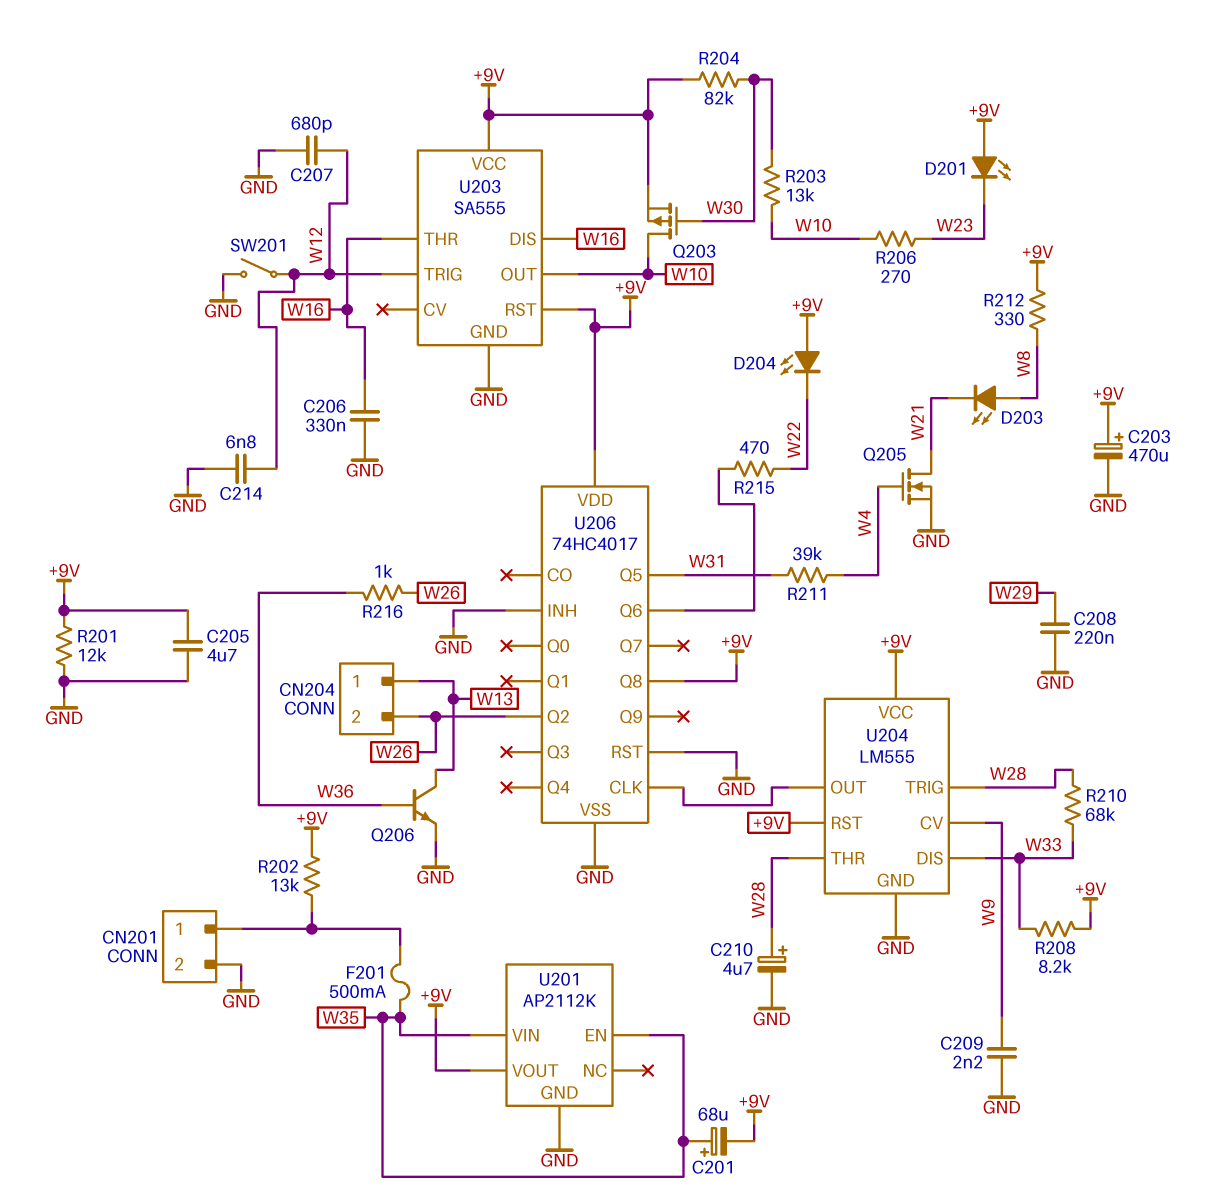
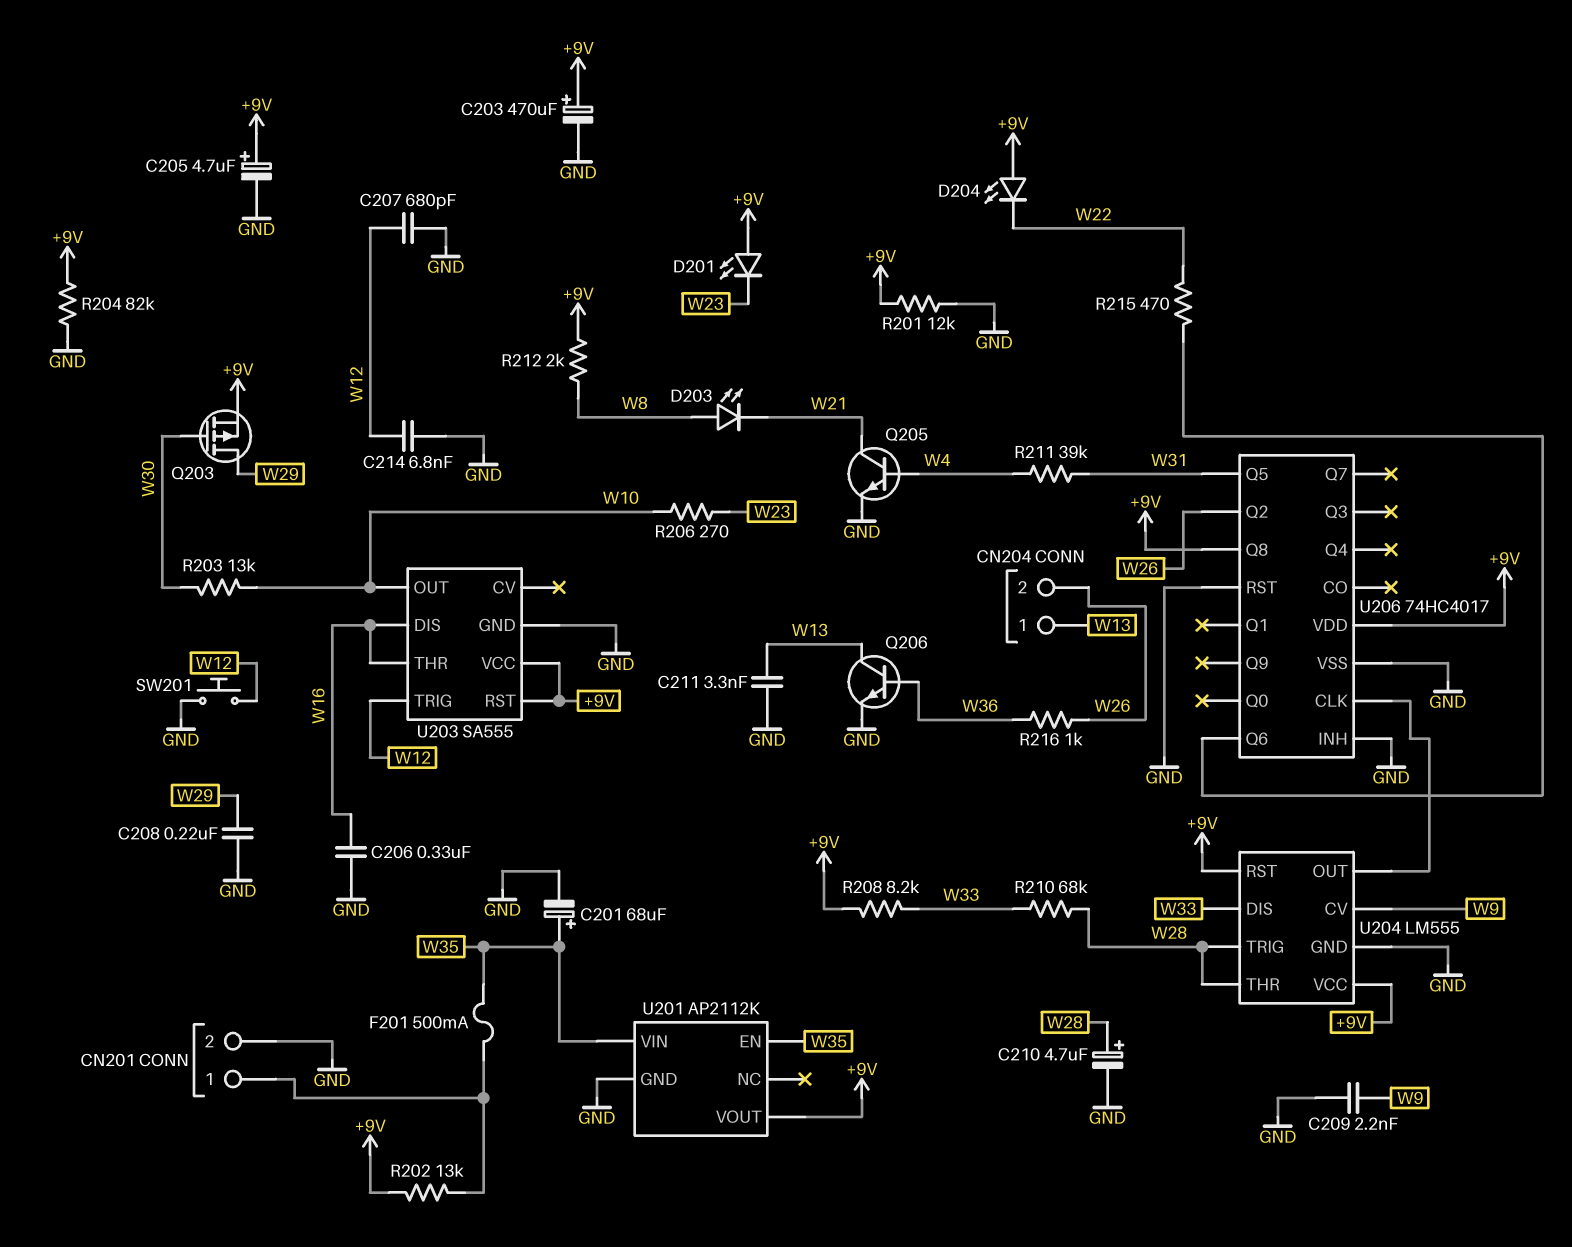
C201: 68uF (plus W35, minus +9V) -> 68uF (plus W35, minus GND)
C205: 4.7uF (+9V, GND) -> 4.7uF (plus +9V, minus GND)
C211: none -> 3.3nF (GND, W13)
Q203: PMOS (G W30, D W10, S +9V) -> PMOS (G W30, D W29, S +9V)
Q205: NMOS (G W4, D W21, S GND) -> NPN (B W4, C W21, E GND)
R204: 82k (+9V, W30) -> 82k (+9V, GND)
R212: 330 (+9V, W8) -> 2k (+9V, W8)
SW201: switch (GND, W12) -> button (GND, W12)

